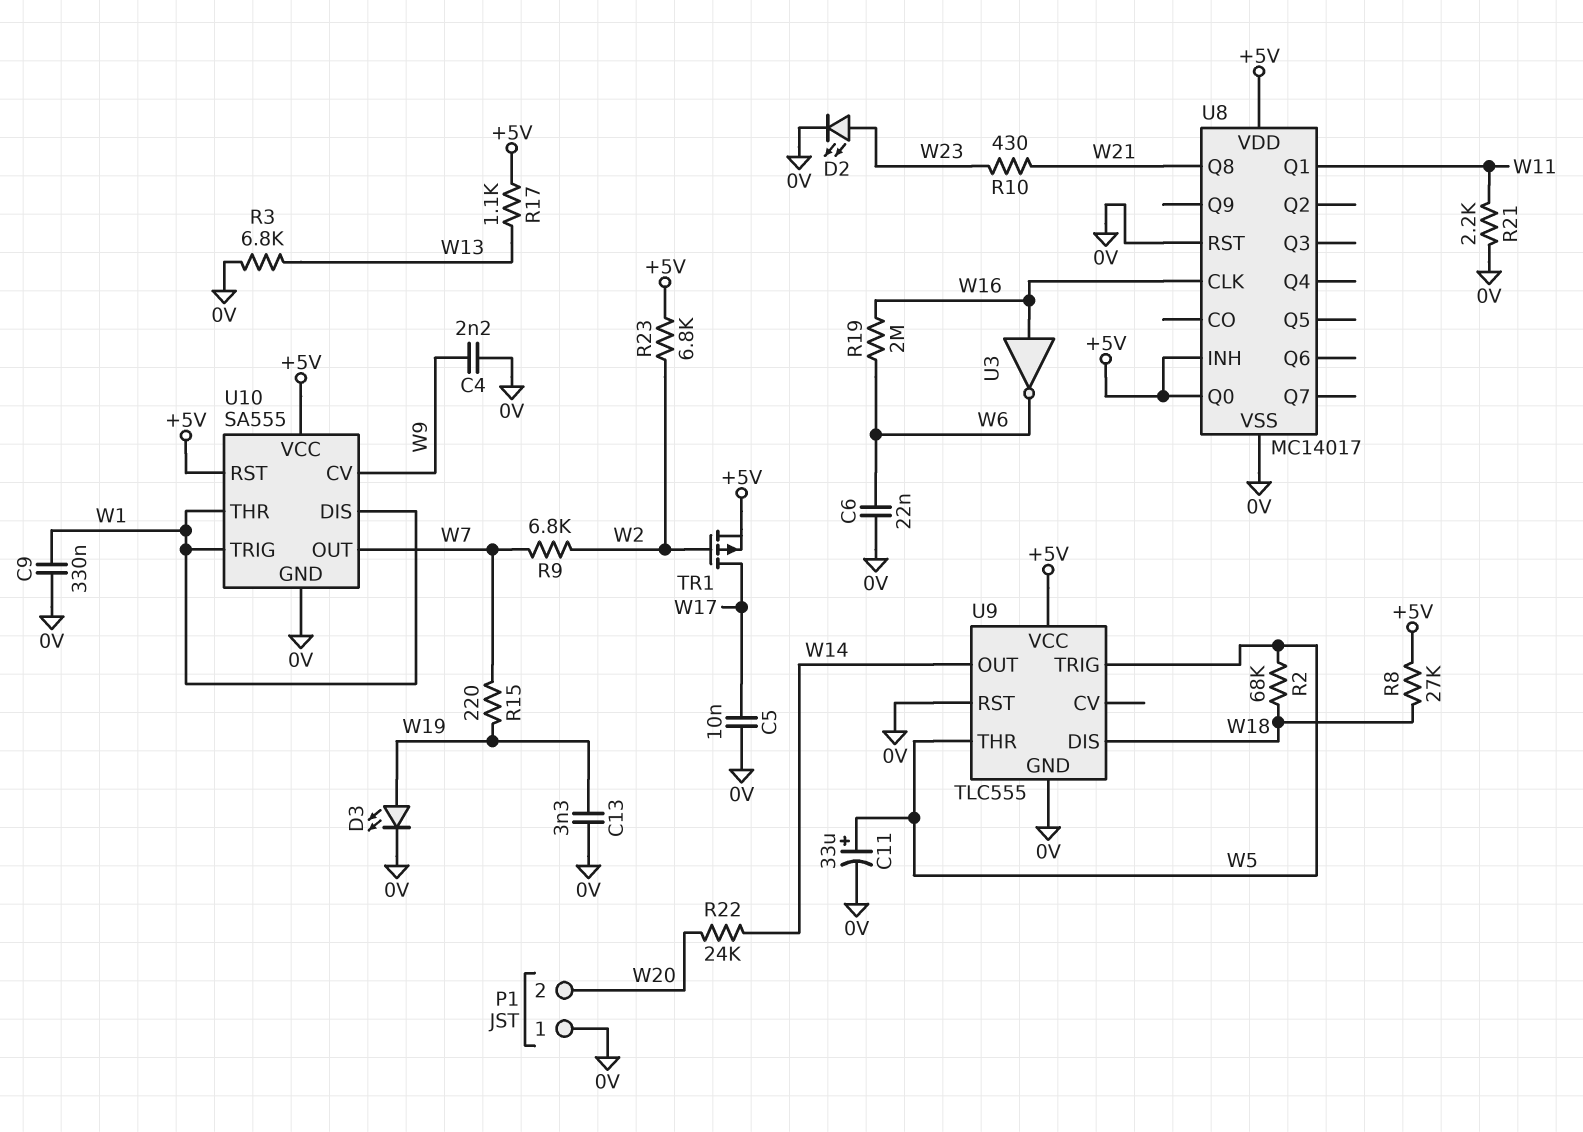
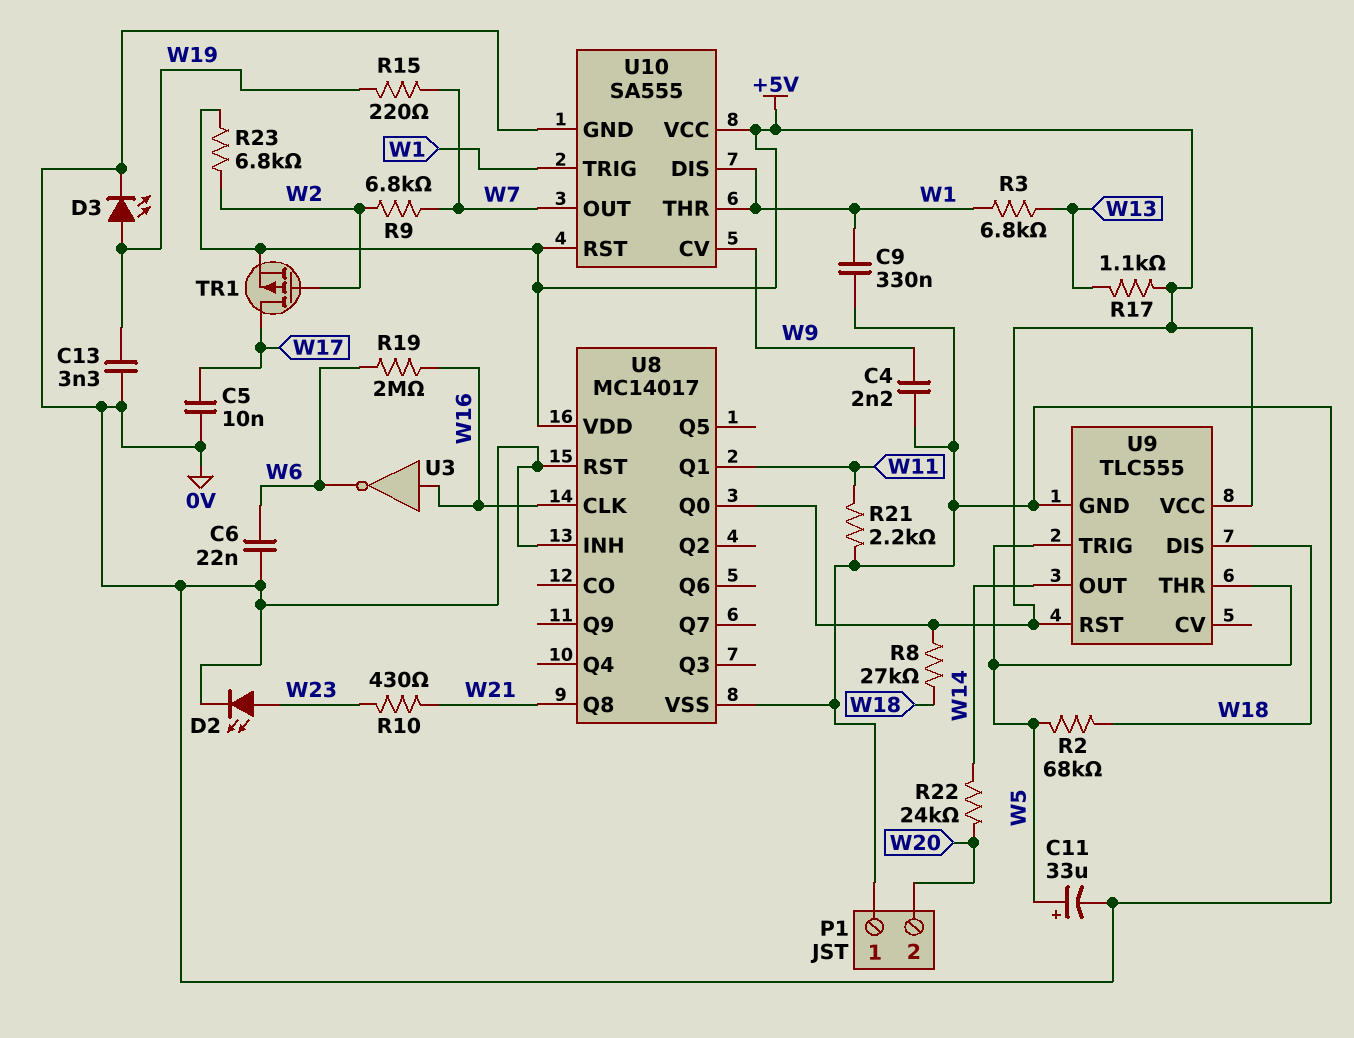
R3: 6.8k (0V, W13) -> 6.8k (W1, W13)
U8 pin INH: +5V -> 0V
U9 pin RST: 0V -> +5V

